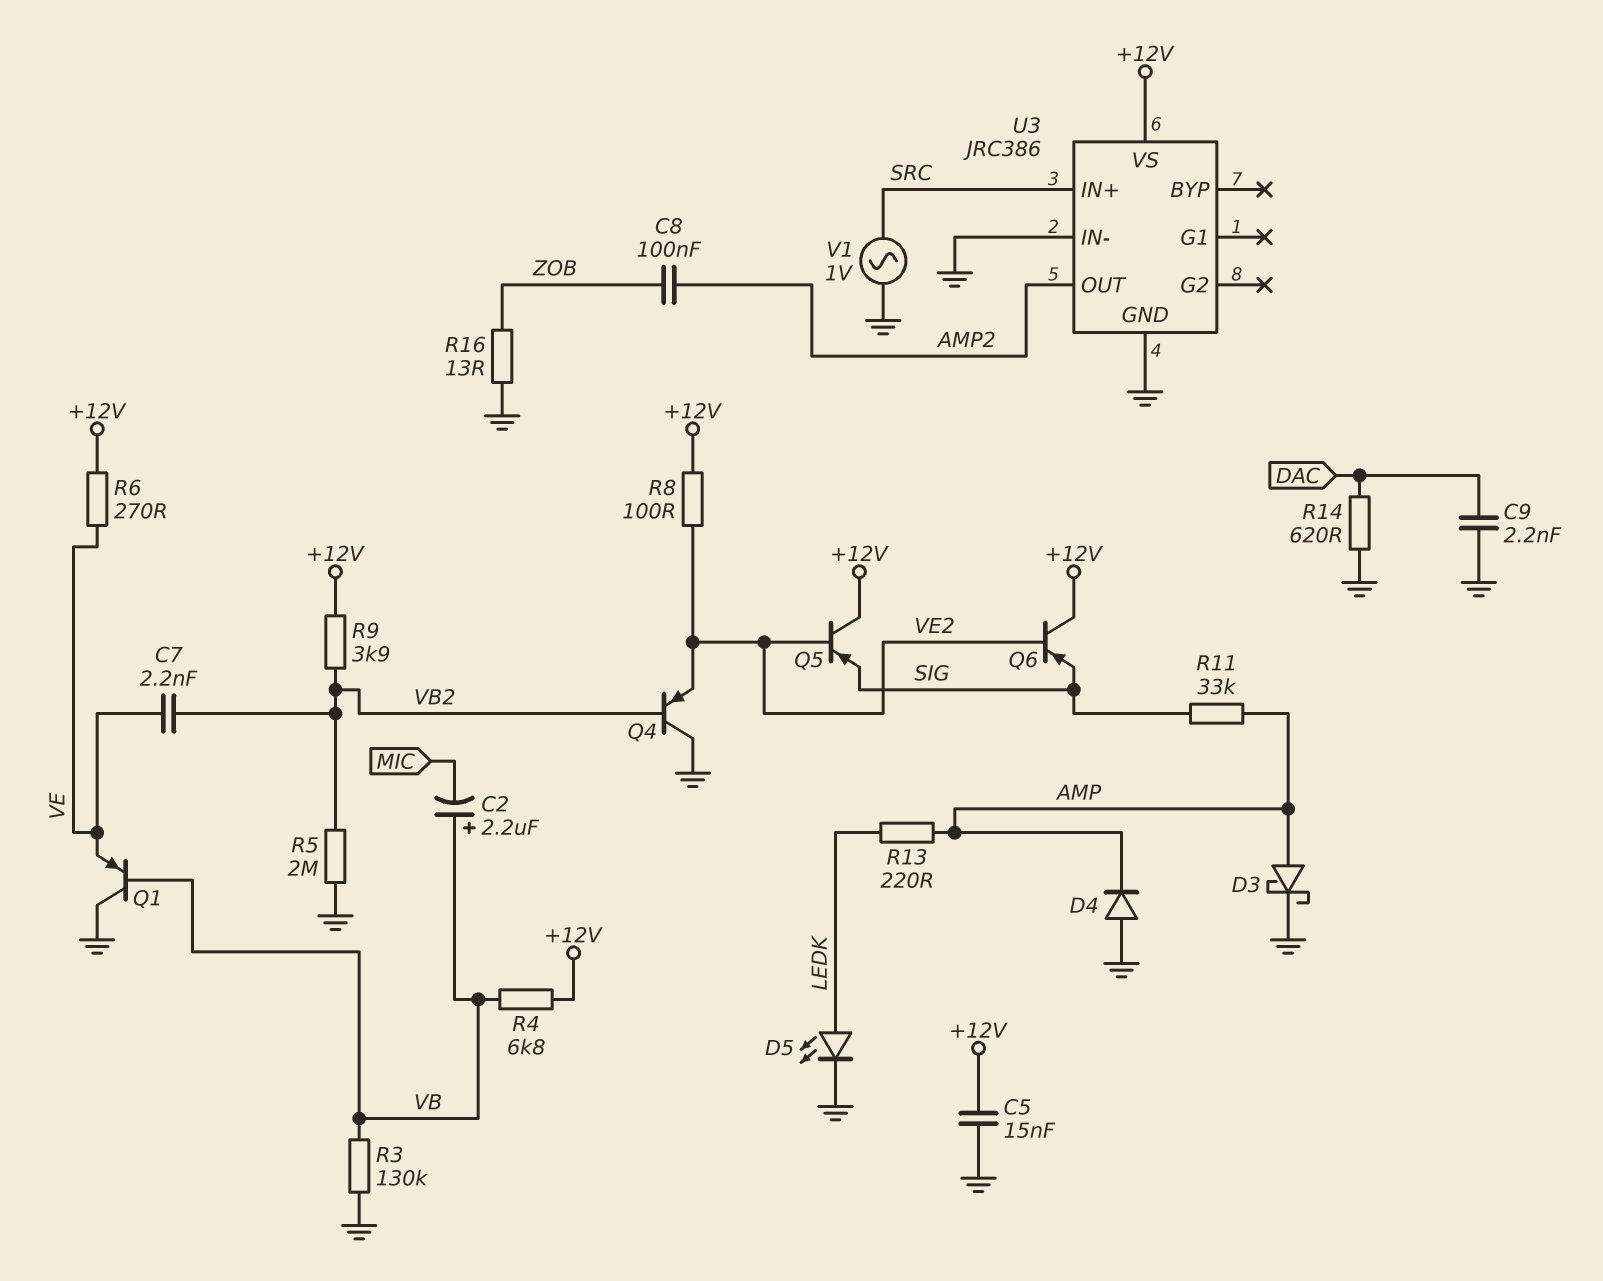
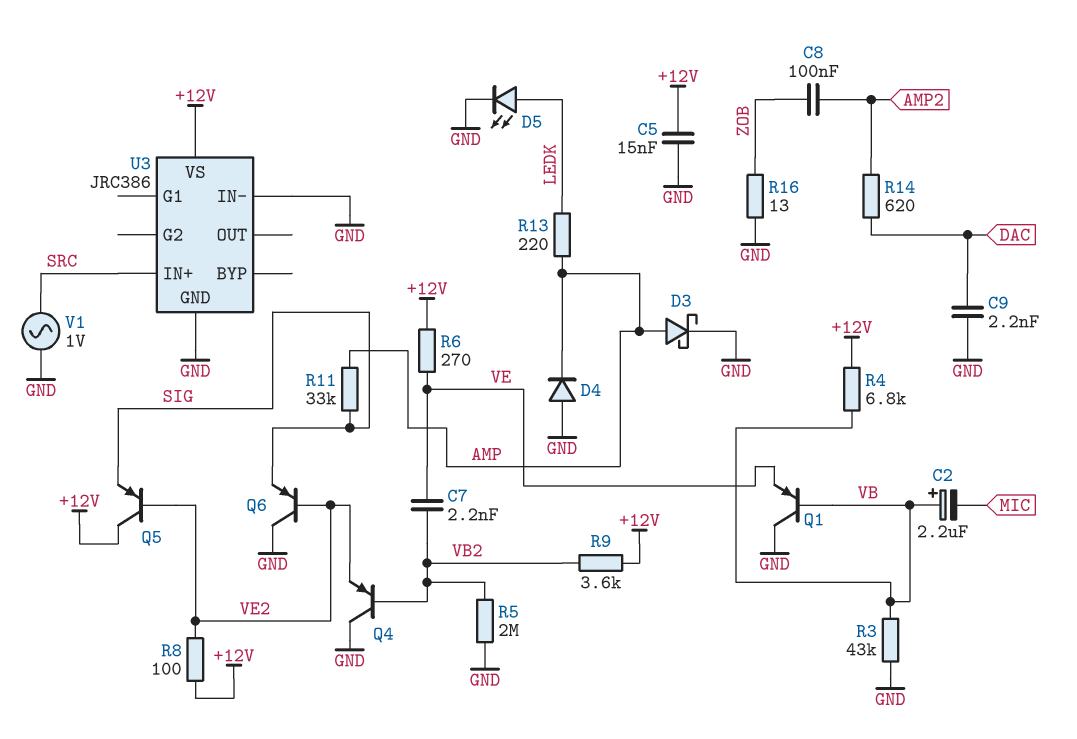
Q6: PNP (B VE2, C +12V, E SIG) -> PNP (B VE2, C GND, E SIG)
R3: 130k (GND, VB) -> 43k (GND, VB)
R9: 3.9k (+12V, VB2) -> 3.6k (+12V, VB2)
R14: 620 (DAC, GND) -> 620 (AMP2, DAC)
U3 pin OUT: AMP2 -> none

